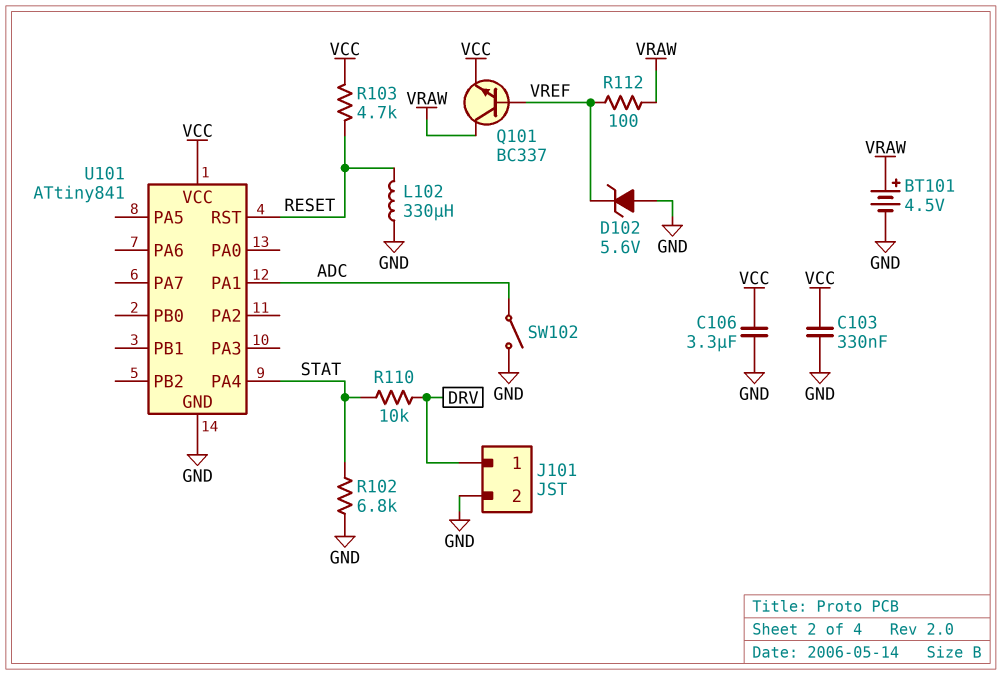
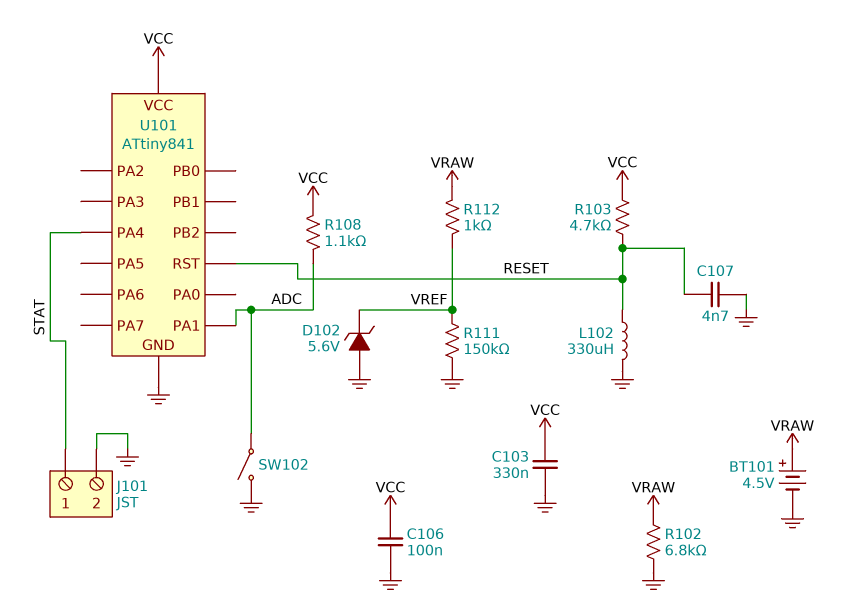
C106: 3.3uF (GND, VCC) -> 100nF (GND, VCC)
C107: none -> 4.7nF (GND, RESET)
J101 pin 1: DRV -> STAT
Q101: NPN BC337 (B VREF, C VRAW, E VCC) -> none
R102: 6.8k (GND, STAT) -> 6.8k (GND, VRAW)
R108: none -> 1.1k (ADC, VCC)
R110: 10k (DRV, STAT) -> none
R111: none -> 150k (GND, VREF)
R112: 100 (VRAW, VREF) -> 1k (VRAW, VREF)

